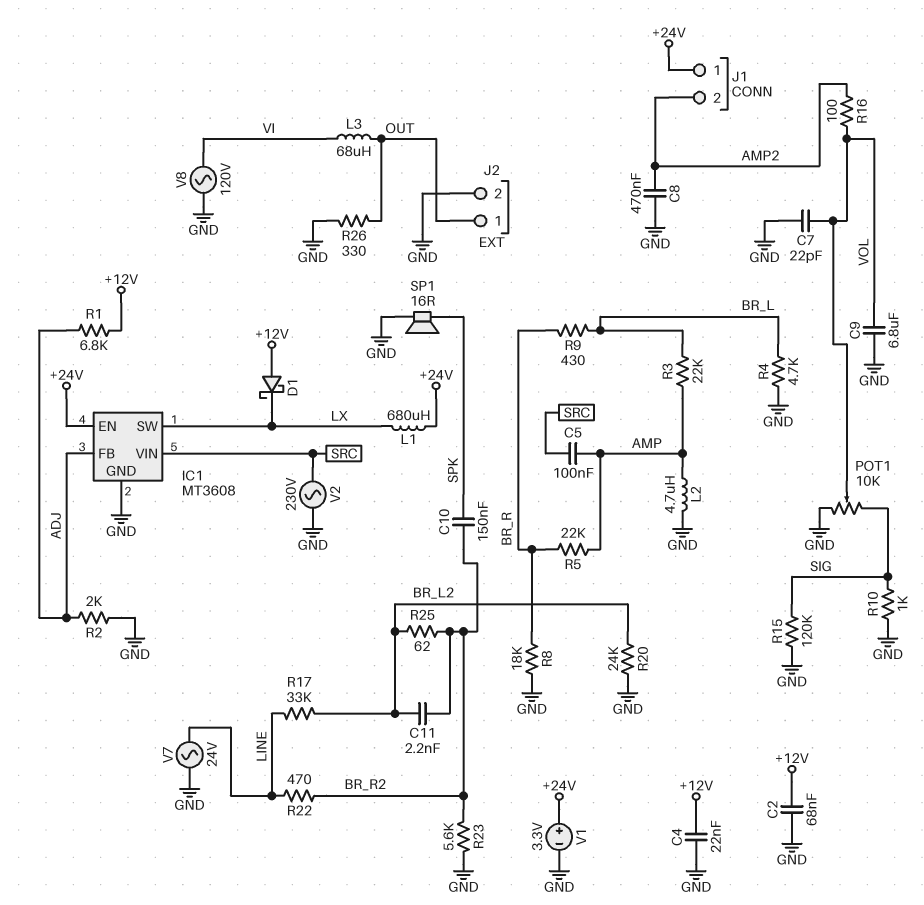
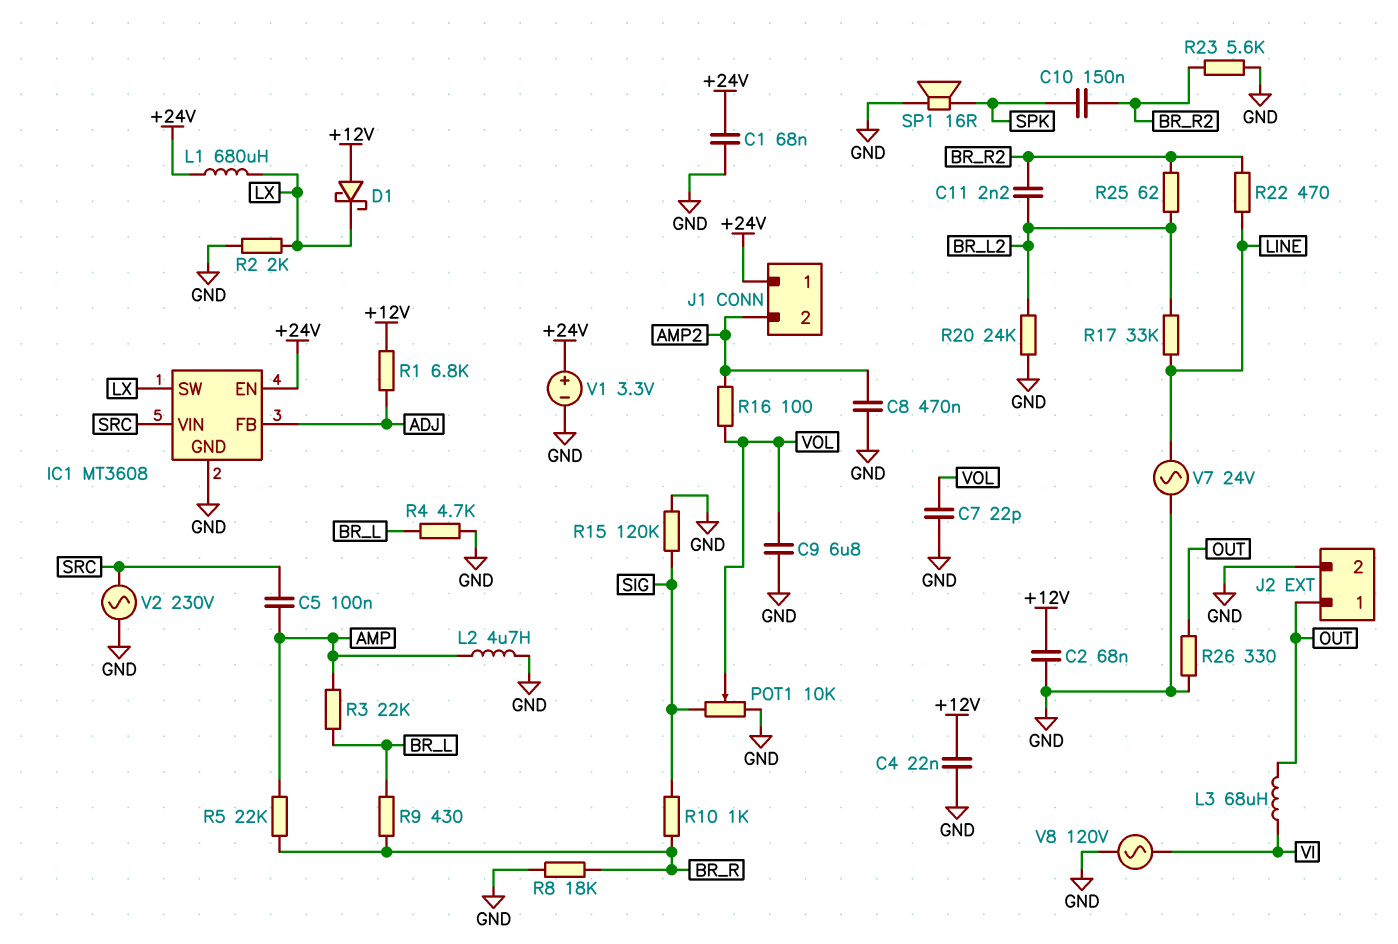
C1: none -> 68nF (+24V, GND)
R2: 2k (ADJ, GND) -> 2k (GND, LX)
R10: 1k (GND, SIG) -> 1k (BR_R, SIG)

